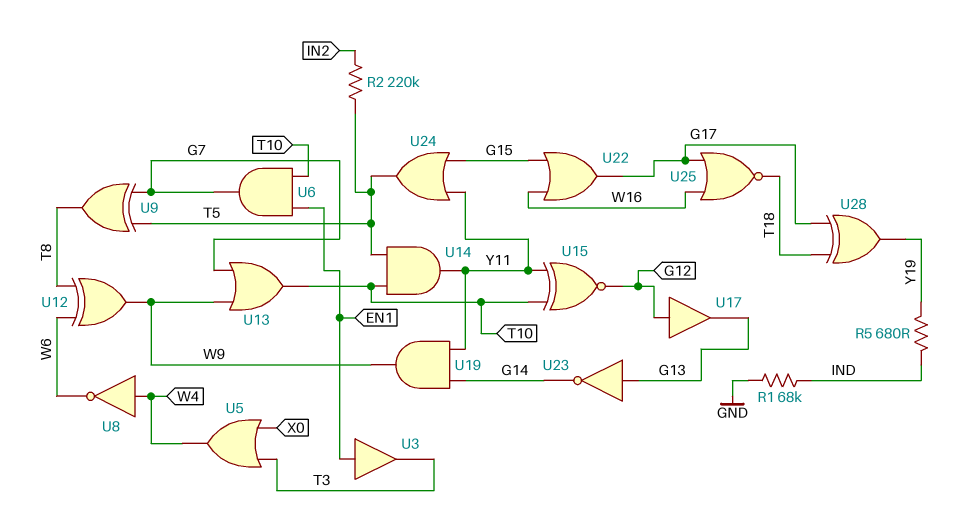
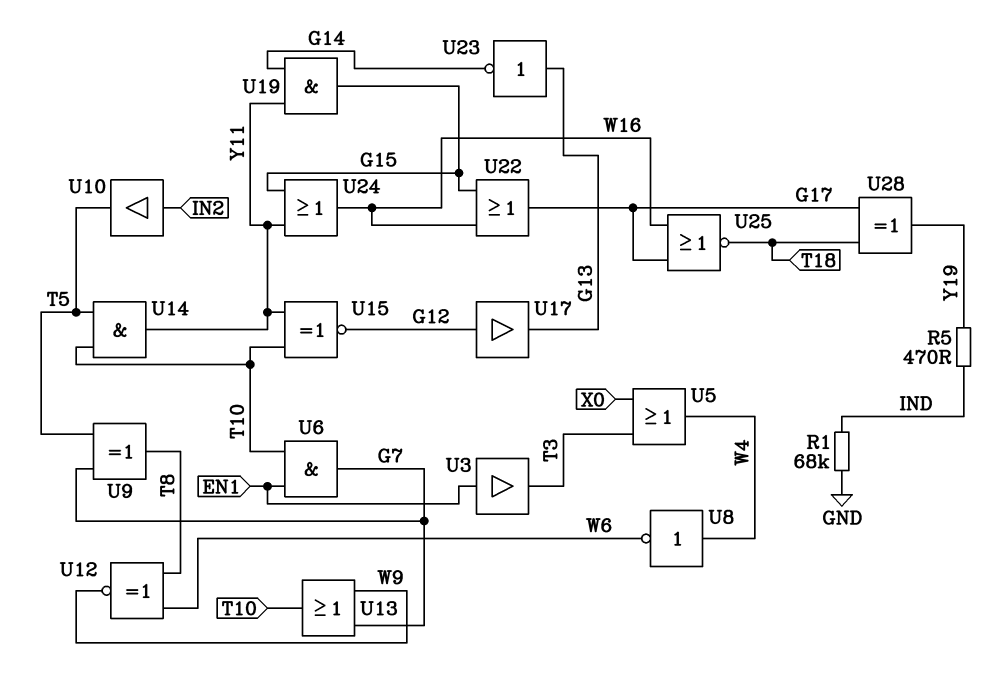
R2: 220k (IN2, T5) -> none
R5: 680 (IND, Y19) -> 470 (IND, Y19)
U10: none -> buffer (in IN2, out T5)
U12: XOR (in T8, in W6, out W9) -> XNOR (in T8, in W6, out W9)
U19: AND (in G14, in Y11, out W9) -> AND (in G14, in Y11, out G15)
U24: OR (in G15, in Y11, out T5) -> OR (in G15, in Y11, out W16)

